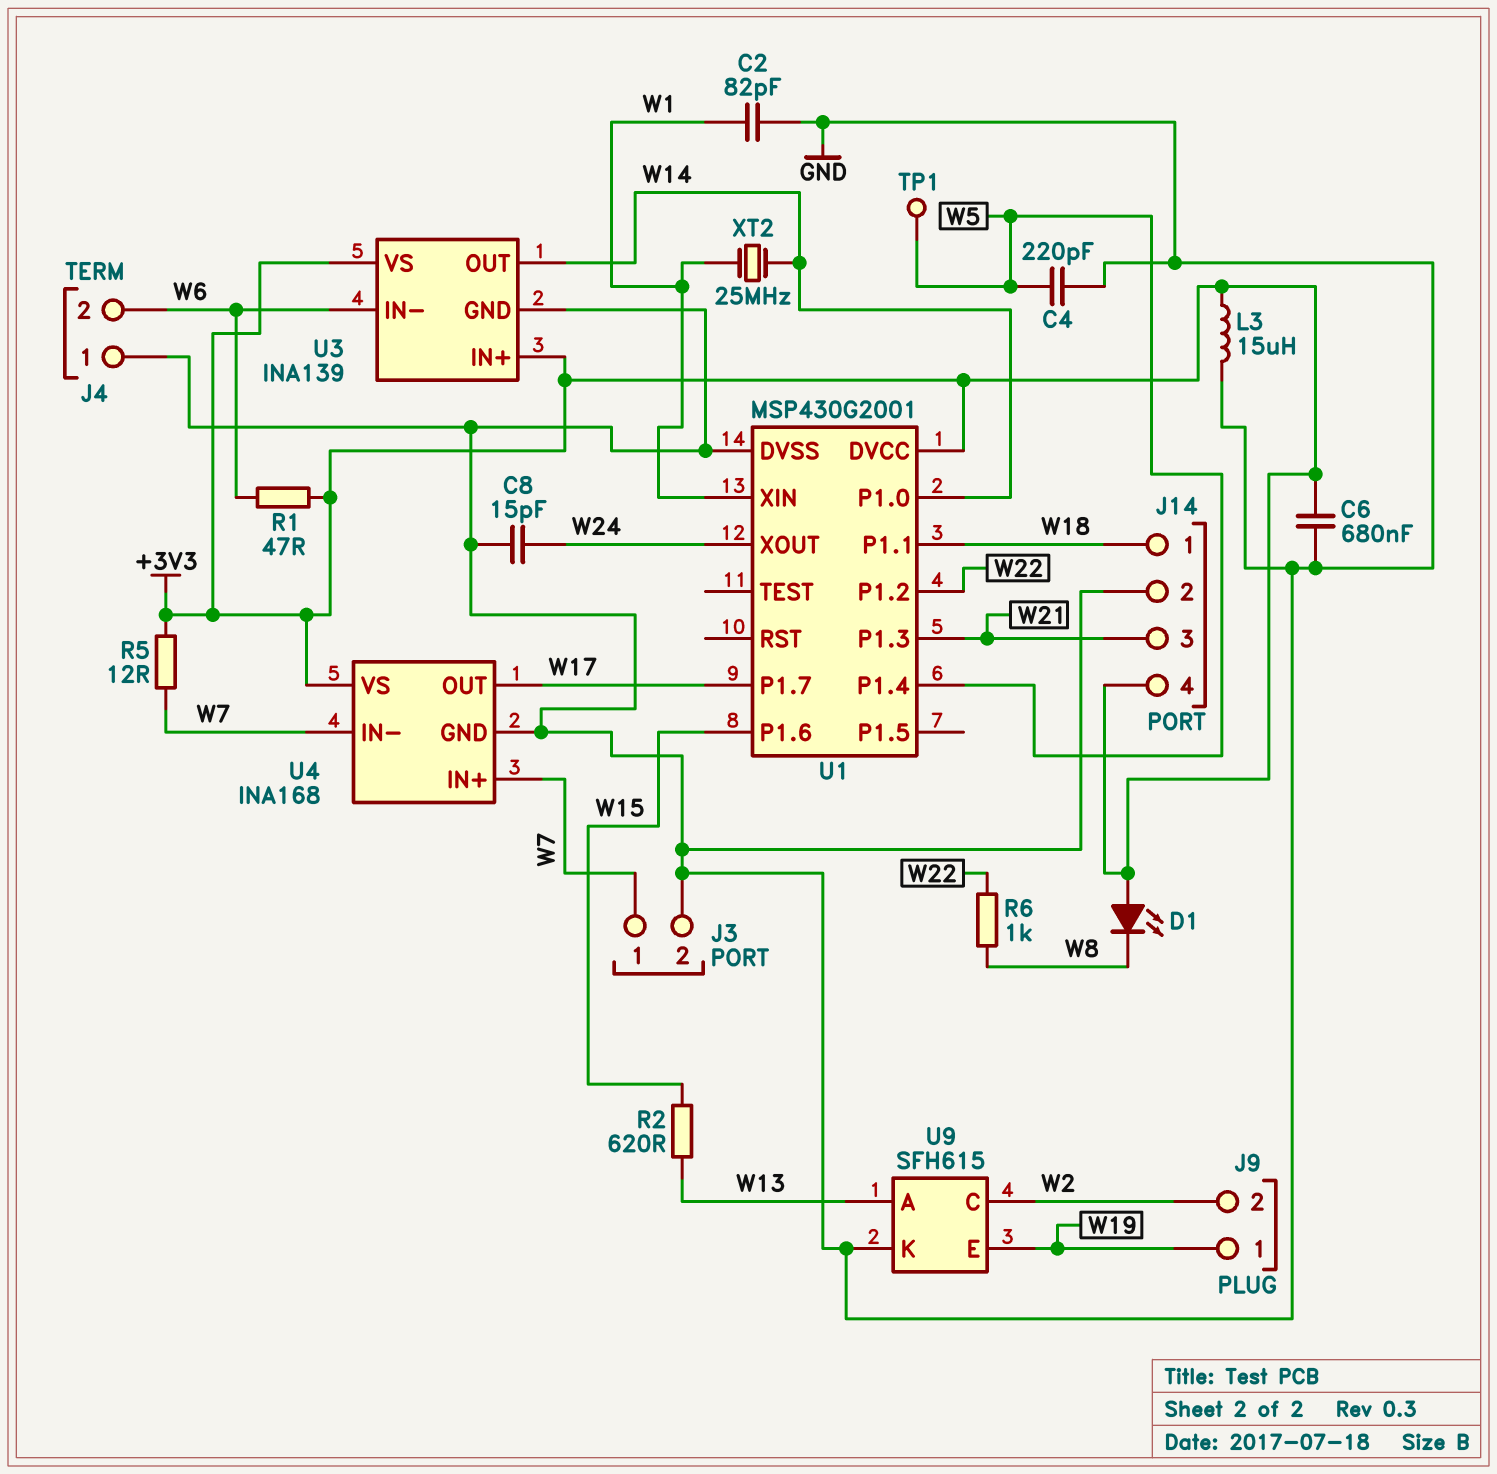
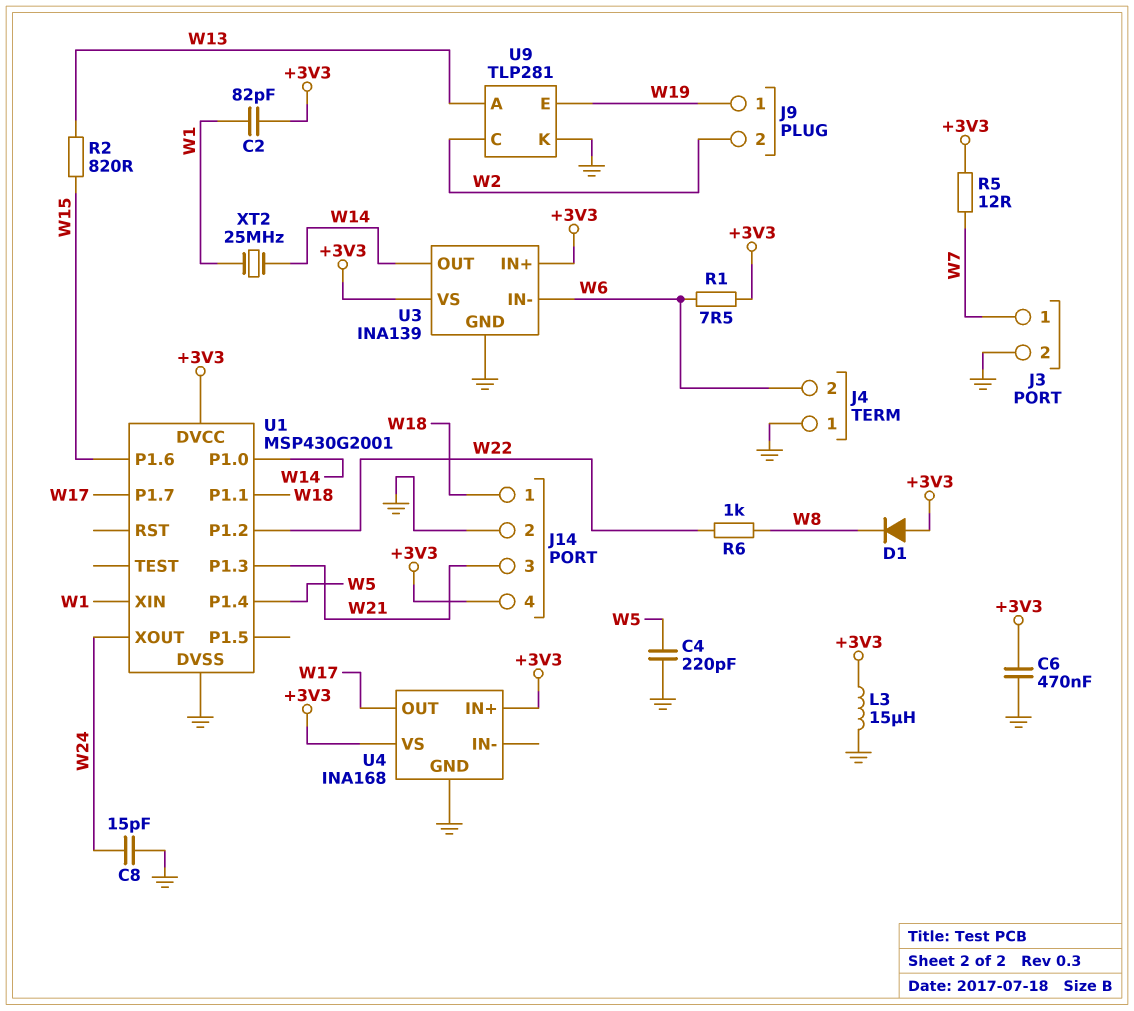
C2: 82pF (GND, W1) -> 82pF (+3V3, W1)
C6: 680nF (+3V3, GND) -> 470nF (+3V3, GND)
D1: LED (A +3V3, K W8) -> diode (A +3V3, K W8)
R1: 47 (+3V3, W6) -> 7.5 (+3V3, W6)
R2: 620 (W13, W15) -> 820 (W13, W15)
TP1: test point (W5) -> none
U4 pin IN+: W7 -> +3V3
U4 pin IN-: W7 -> none
U9: SFH615 -> TLP281

